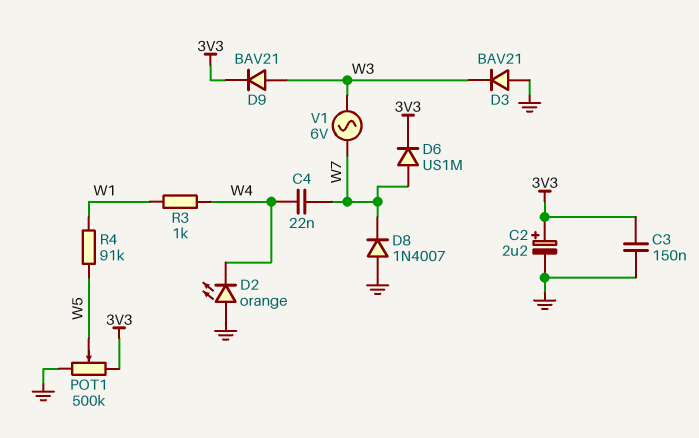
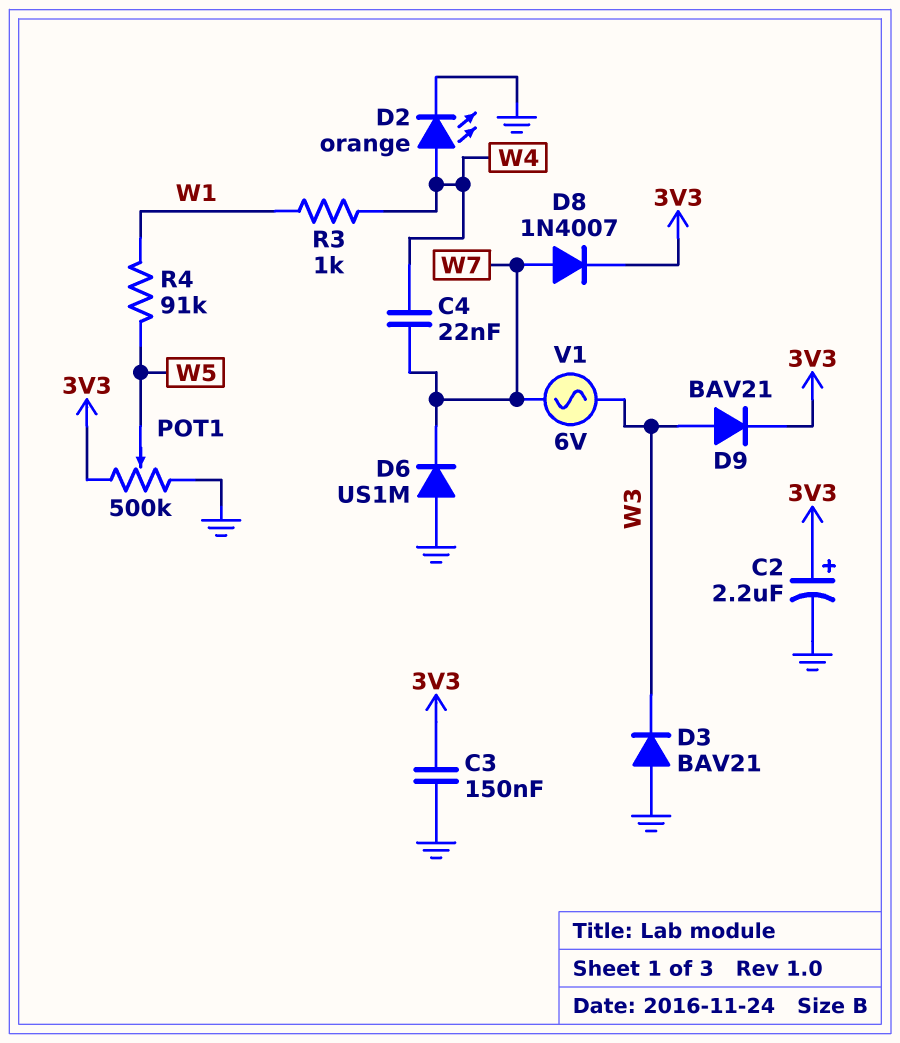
D2: LED orange (A GND, K W4) -> LED orange (A W4, K GND)
D6: diode US1M (A W7, K 3V3) -> diode US1M (A GND, K W7)
D8: diode 1N4007 (A GND, K W7) -> diode 1N4007 (A W7, K 3V3)

